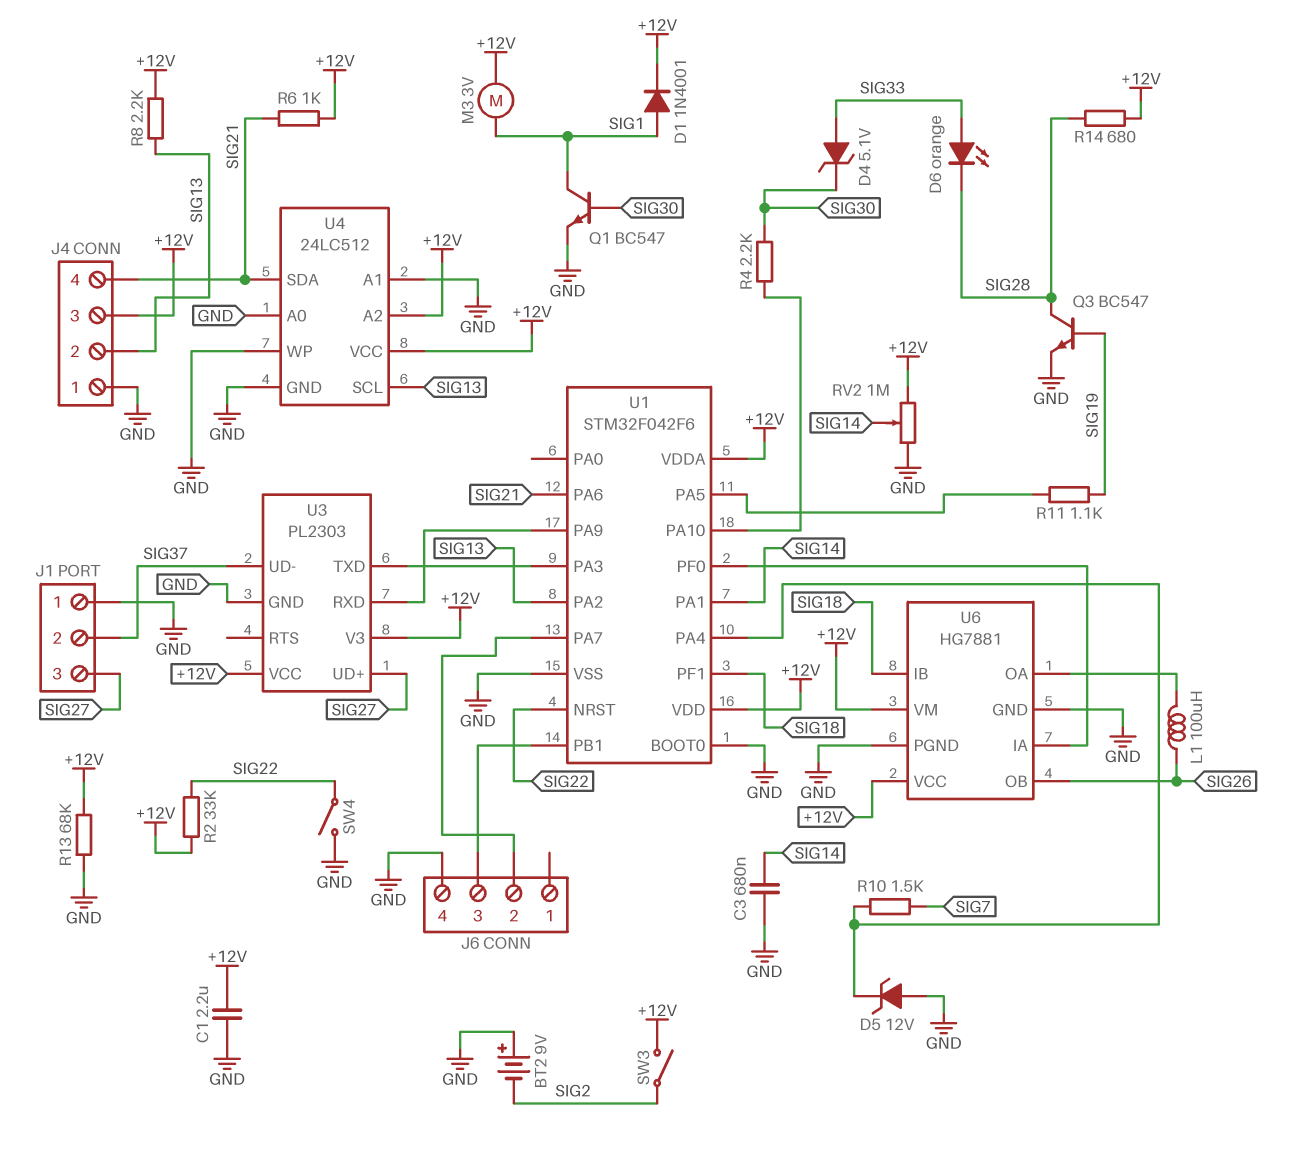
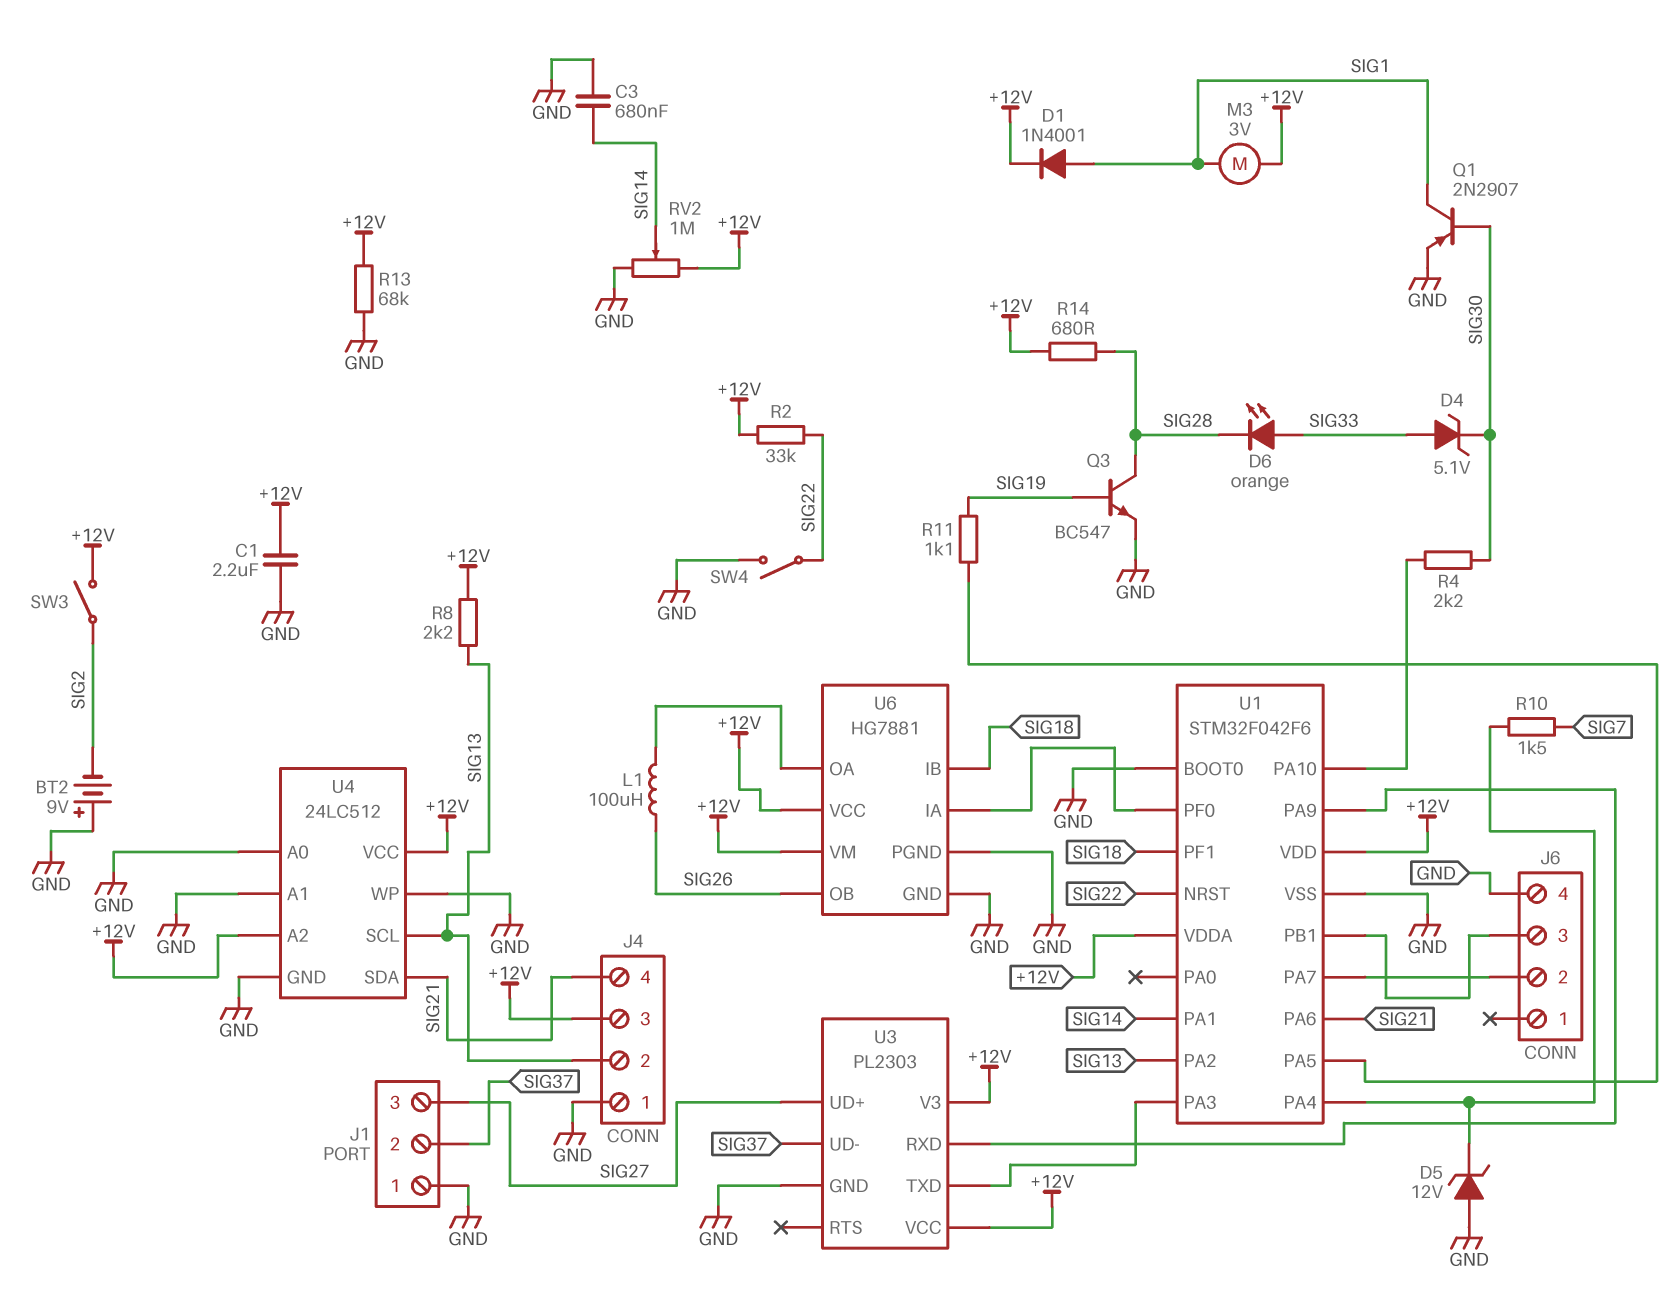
Q1: NPN BC547 (B SIG30, C SIG1, E GND) -> PNP 2N2907 (B SIG30, C SIG1, E GND)
R6: 1k (+12V, SIG21) -> none

